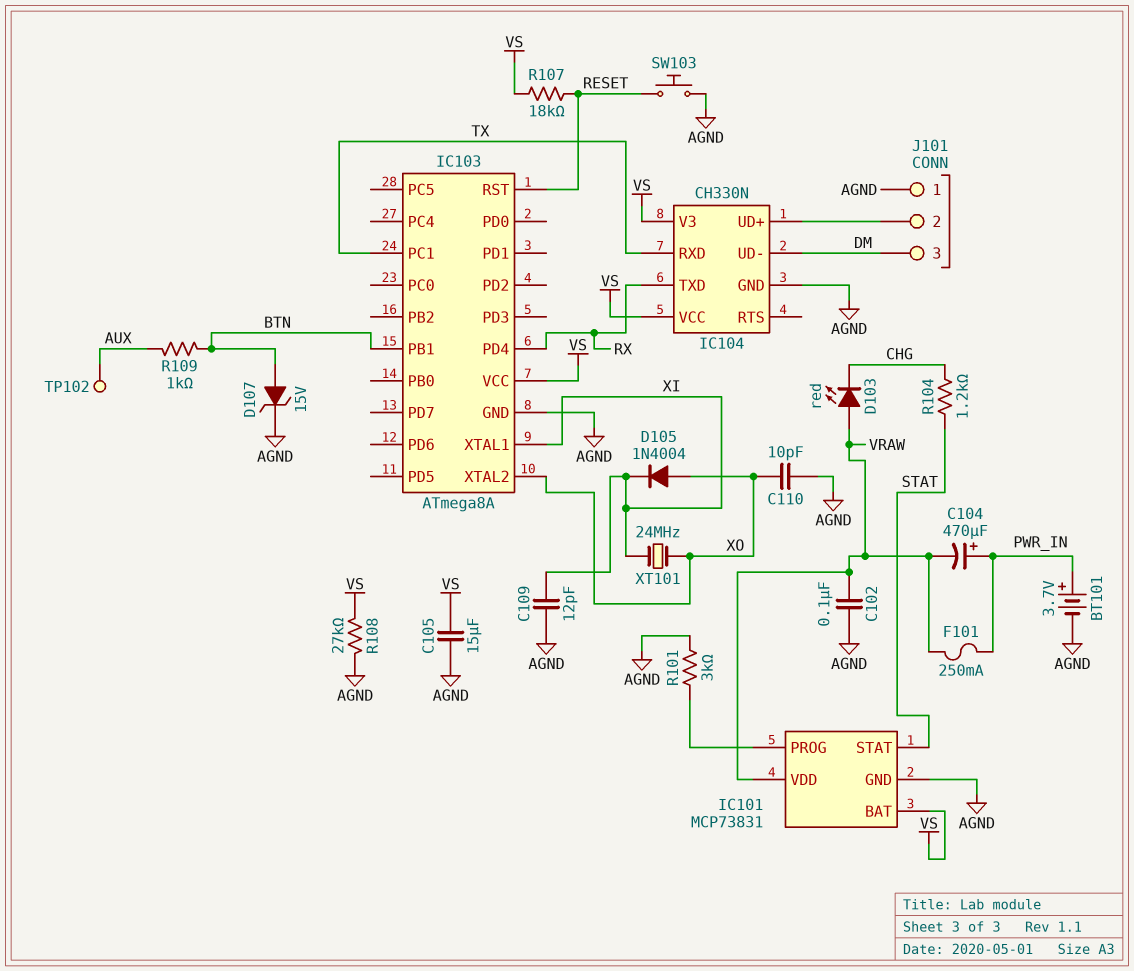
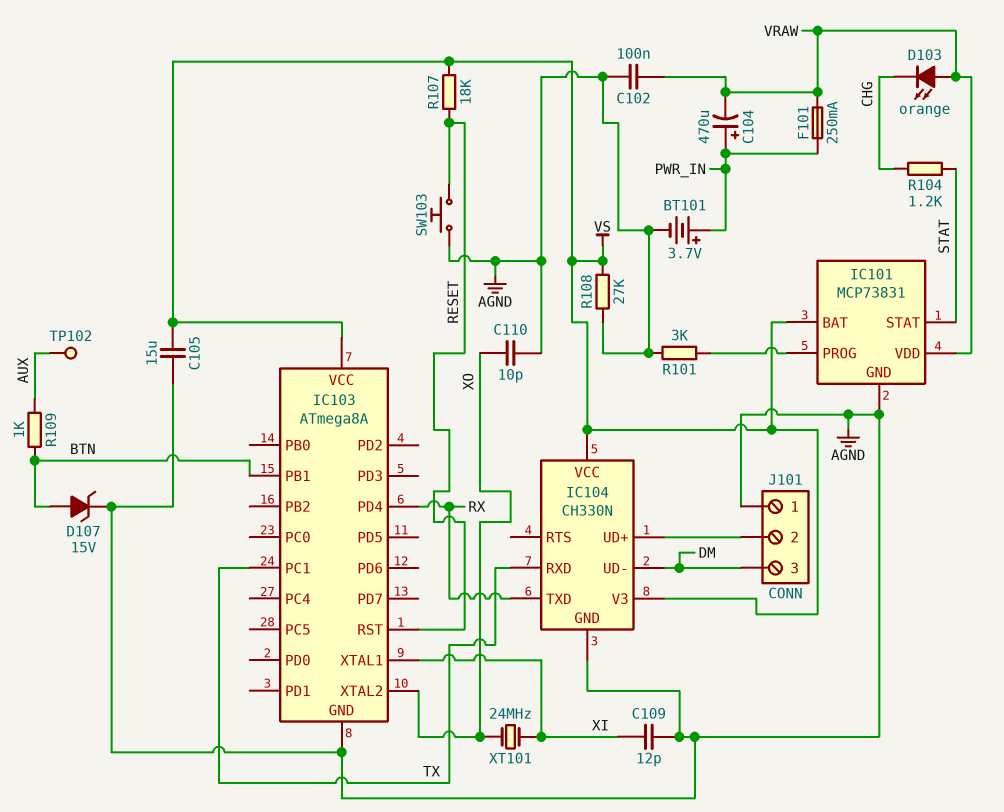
D103: LED red (A VRAW, K CHG) -> LED orange (A VRAW, K CHG)
D105: diode 1N4004 (A XO, K XI) -> none

